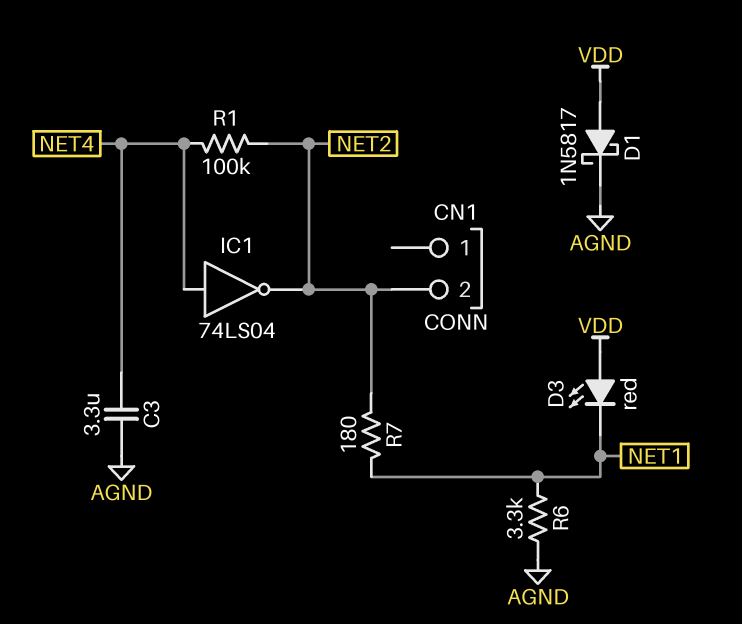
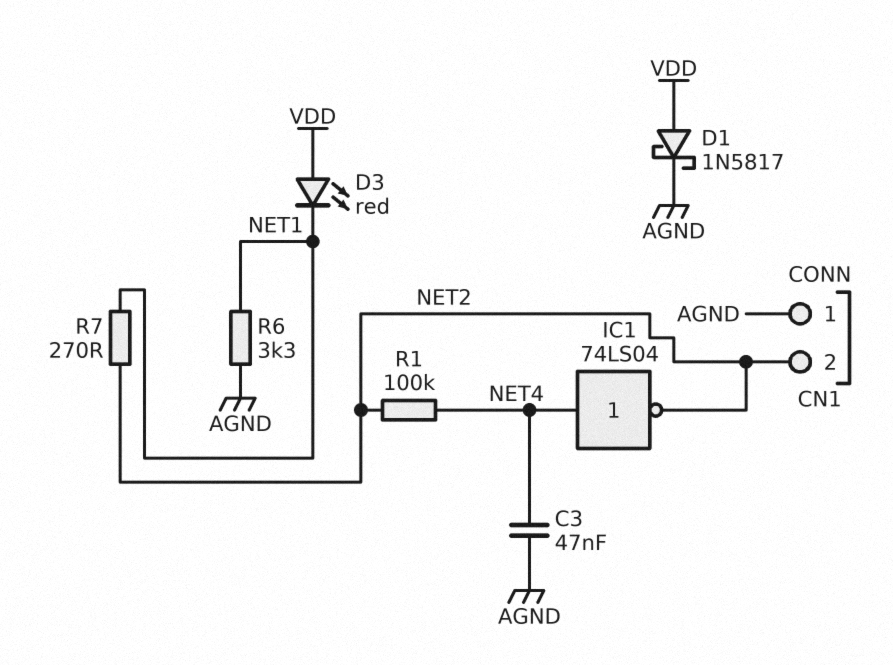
C3: 3.3uF (AGND, NET4) -> 47nF (AGND, NET4)
CN1 pin 1: none -> AGND
R7: 180 (NET1, NET2) -> 270 (NET1, NET2)

